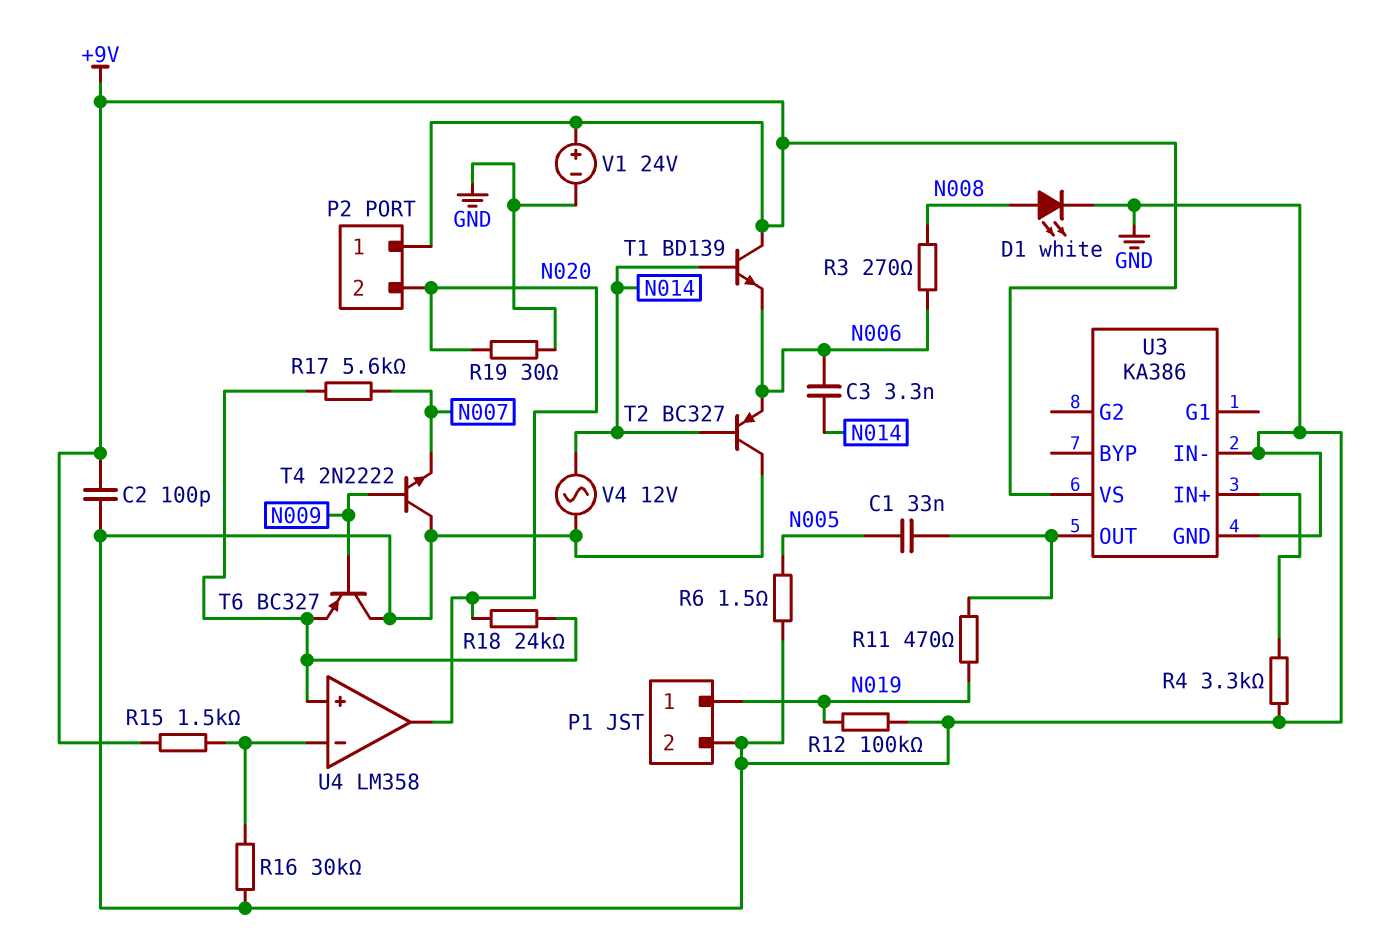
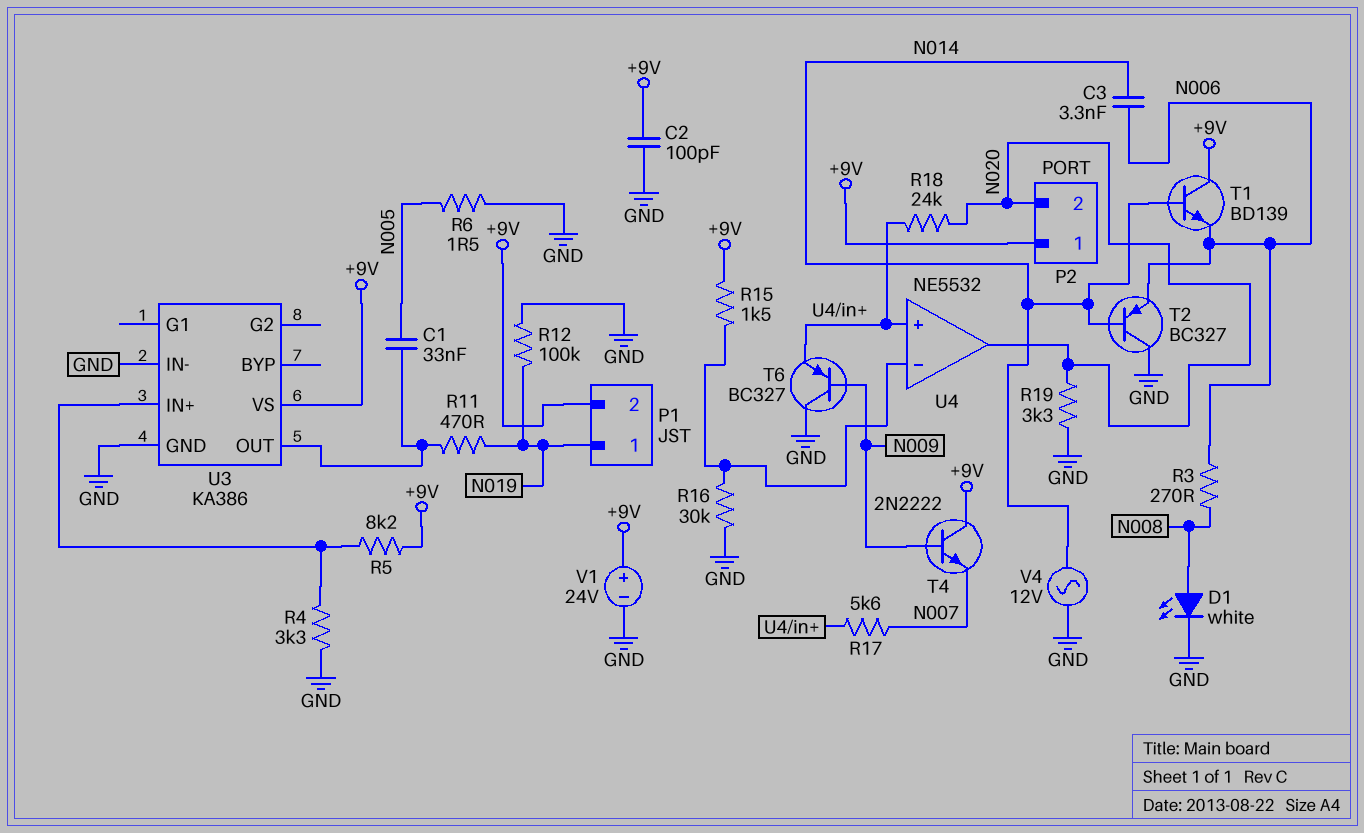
P1 pin 2: GND -> +9V
R5: none -> 8.2k (+9V, U3/IN+)
R19: 30 (GND, N020) -> 3.3k (GND, N020)
T4: NPN 2N2222 (B N009, C GND, E N007) -> NPN 2N2222 (B N009, C +9V, E N007)
U4: LM358 -> NE5532

